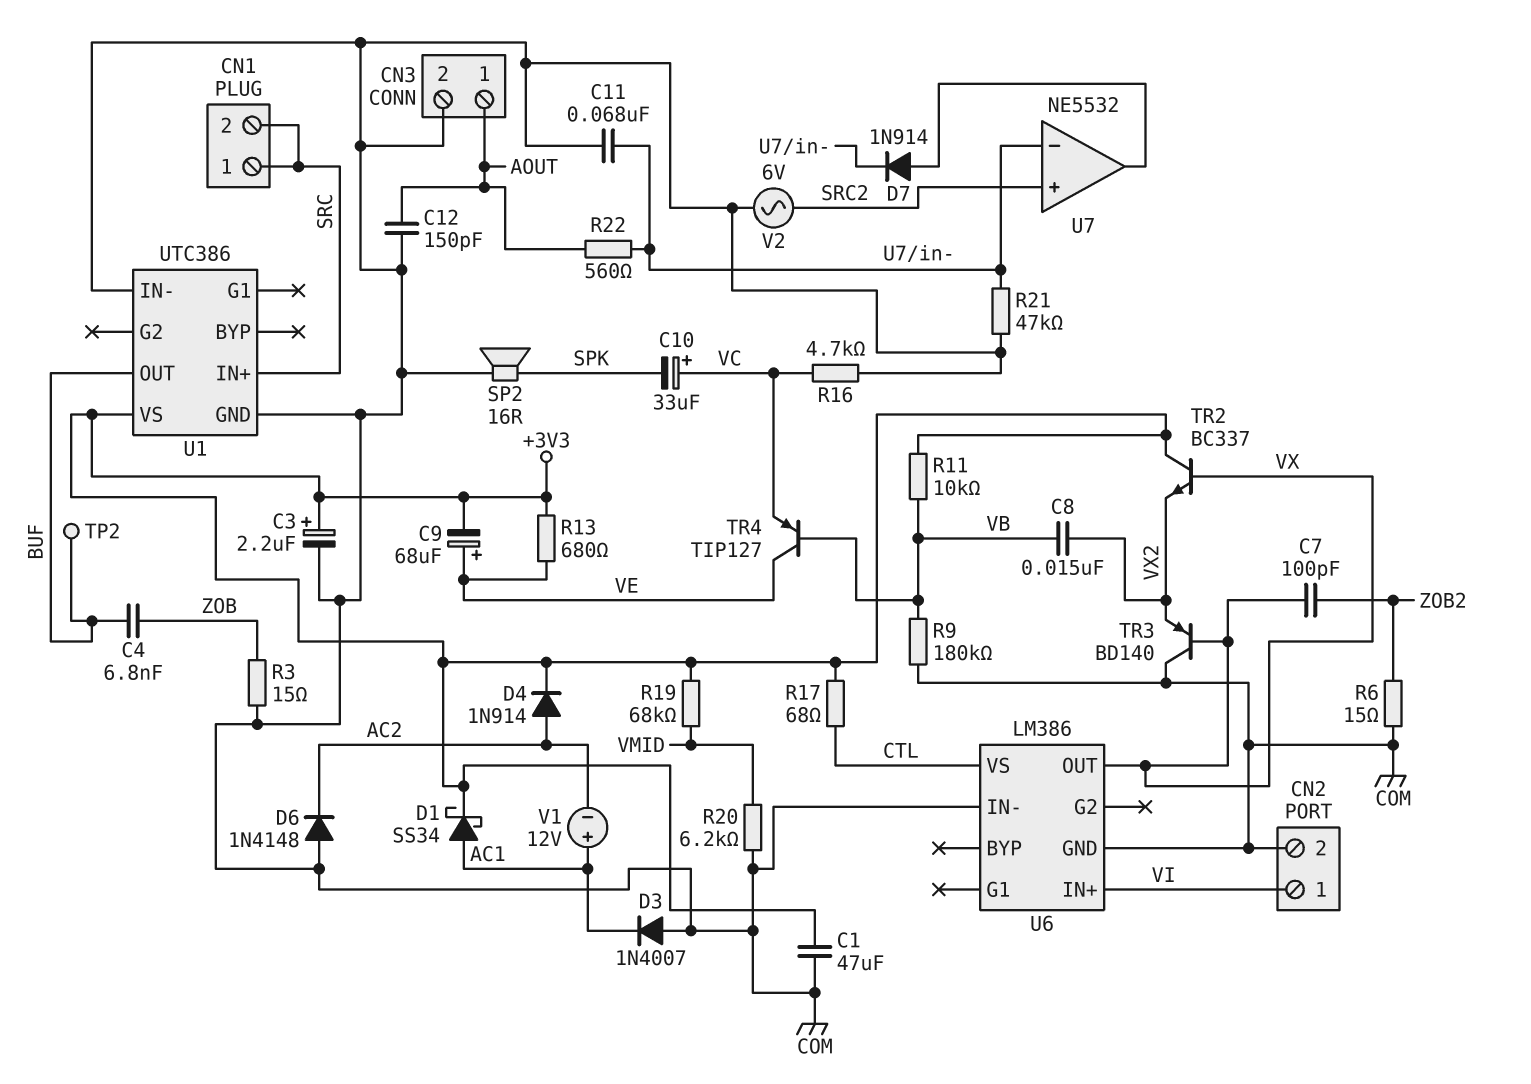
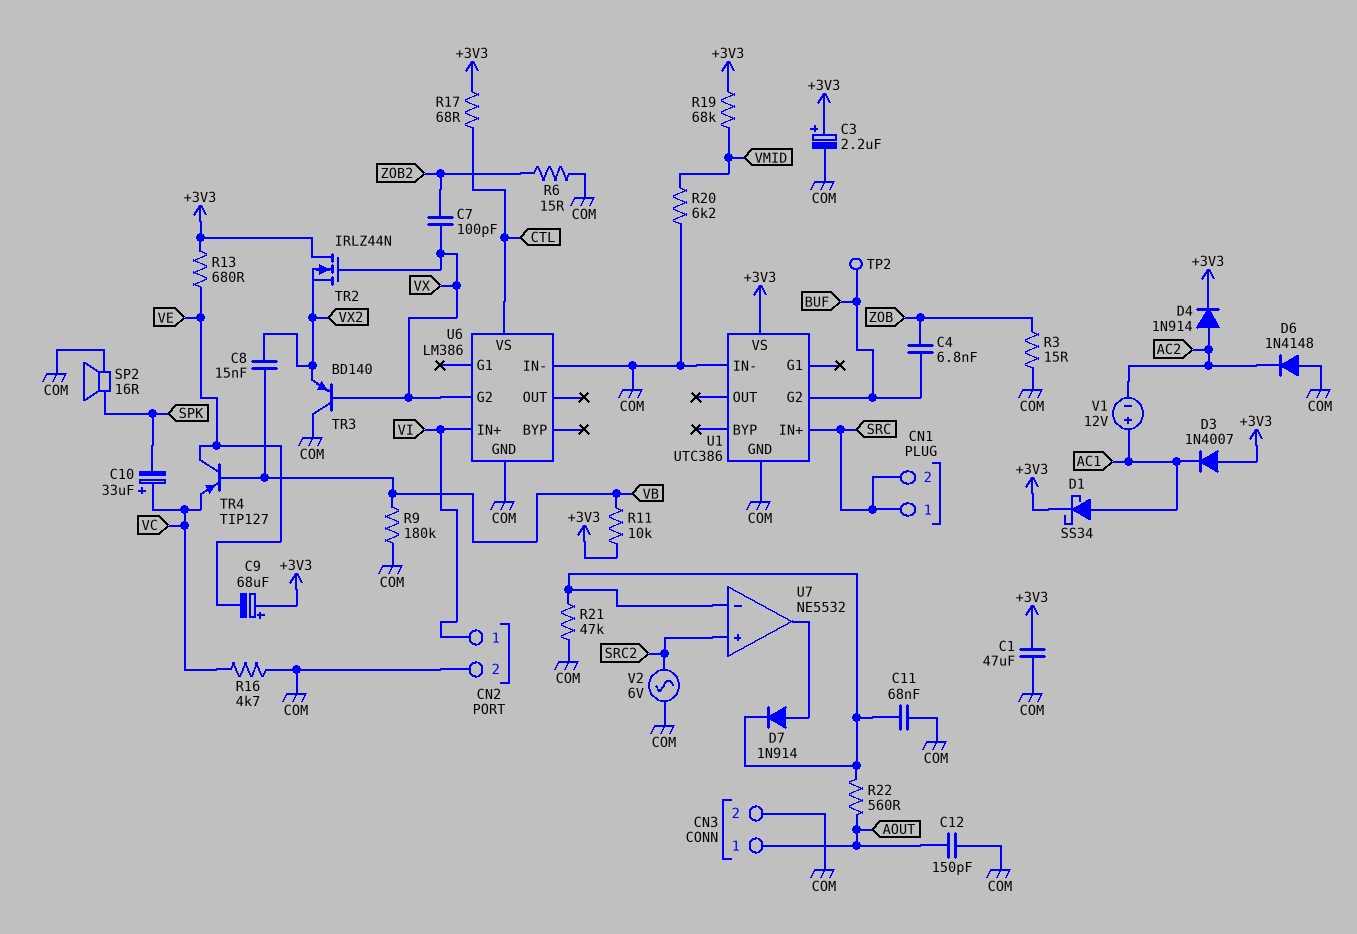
C9: 68uF (plus VE, minus +3V3) -> 68uF (plus +3V3, minus VE)
D3: diode 1N4007 (A COM, K AC1) -> diode 1N4007 (A +3V3, K AC1)
TR2: NPN BC337 (B VX, C +3V3, E VX2) -> NMOS IRLZ44N (G VX, D +3V3, S VX2)
U1 pin G2: none -> BUF
U1 pin OUT: BUF -> none
U6 pin G2: none -> VX
U6 pin OUT: VX -> none

